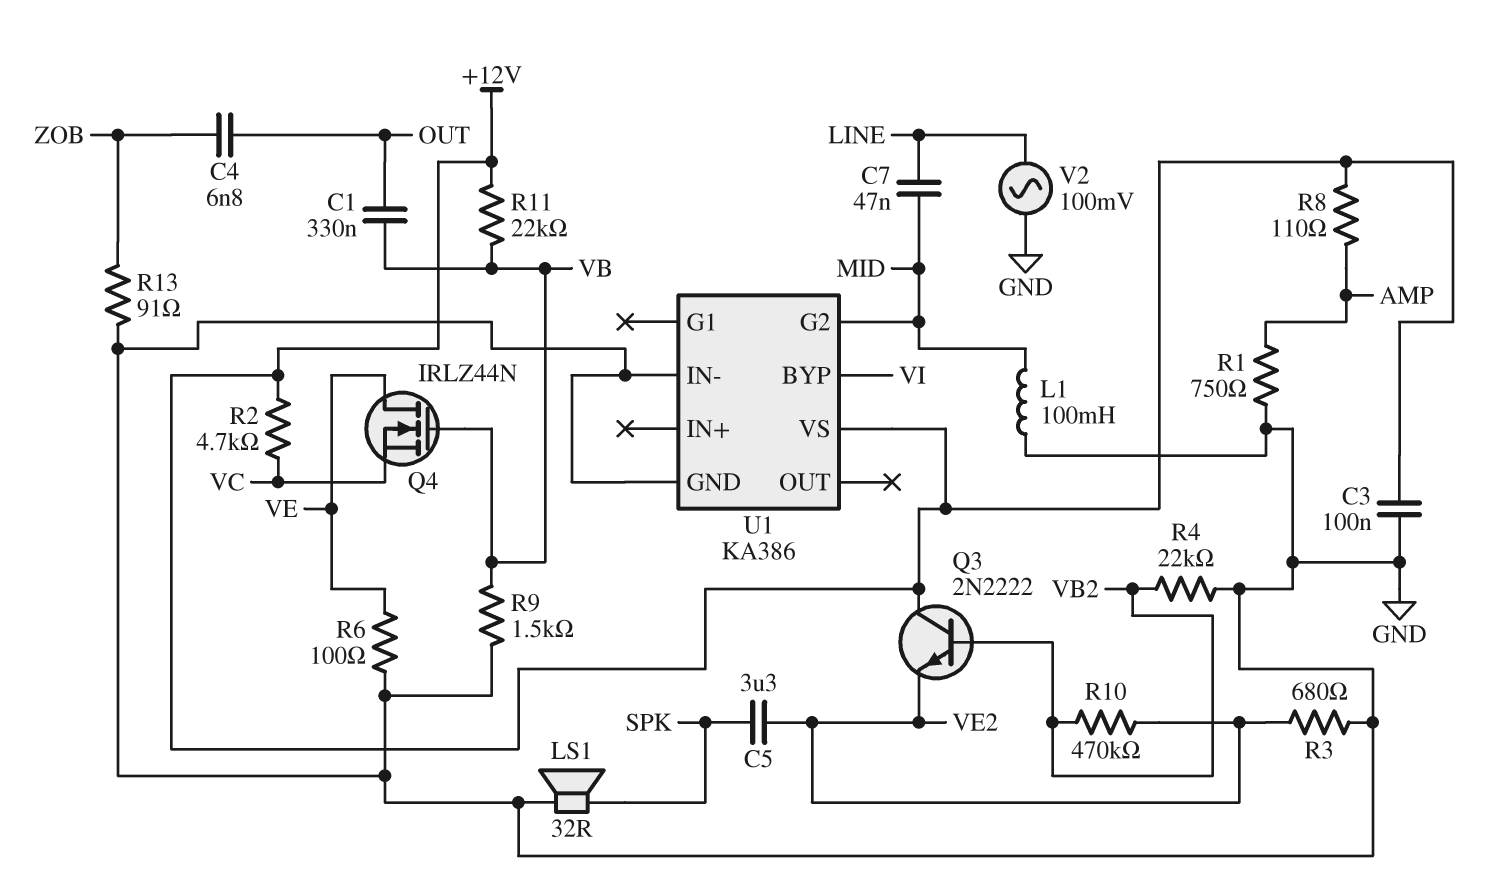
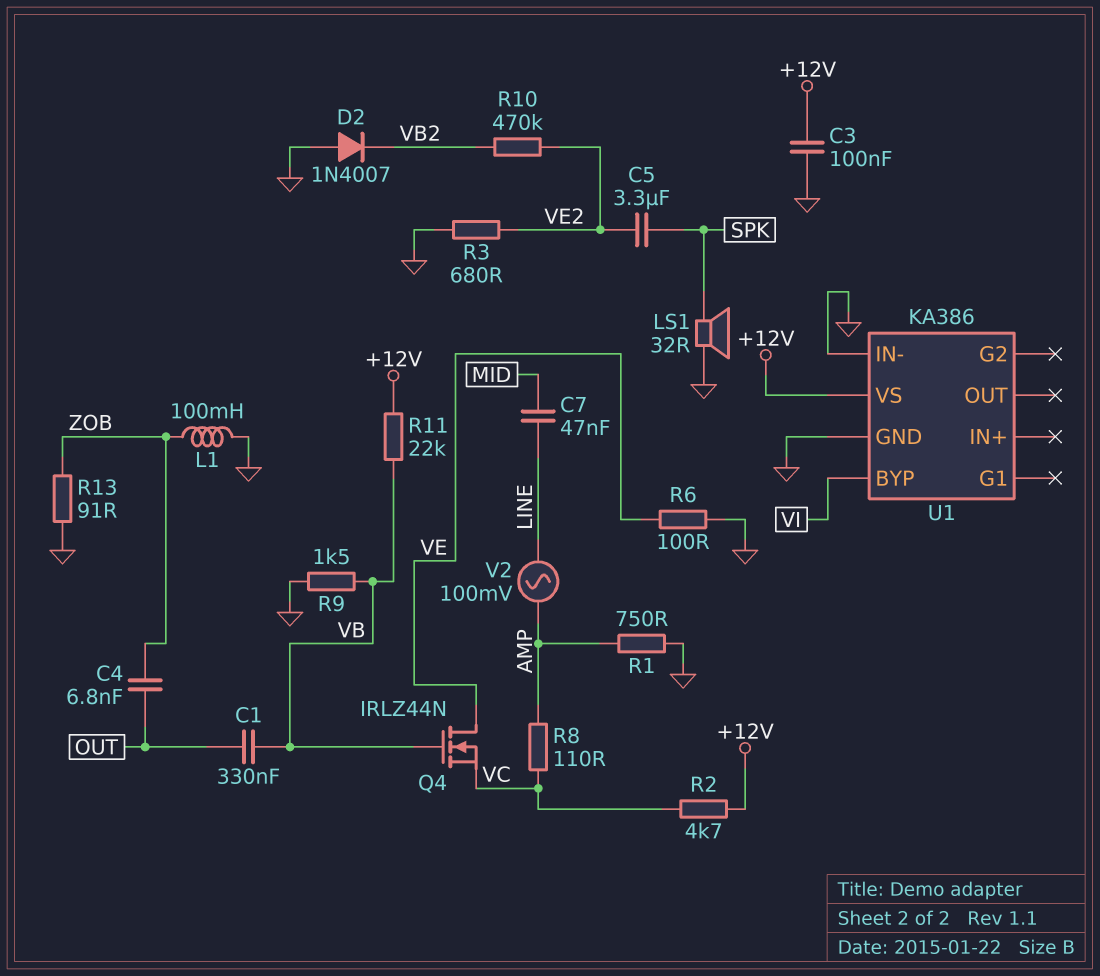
D2: none -> diode 1N4007 (A GND, K VB2)
L1: 100mH (GND, MID) -> 100mH (GND, ZOB)
Q3: NPN 2N2222 (B VB2, C +12V, E VE2) -> none
R4: 22k (GND, VB2) -> none
R8: 110 (+12V, AMP) -> 110 (AMP, VC)
U1 pin G2: MID -> none
V2: AC 100mV (GND, LINE) -> AC 100mV (AMP, LINE)

